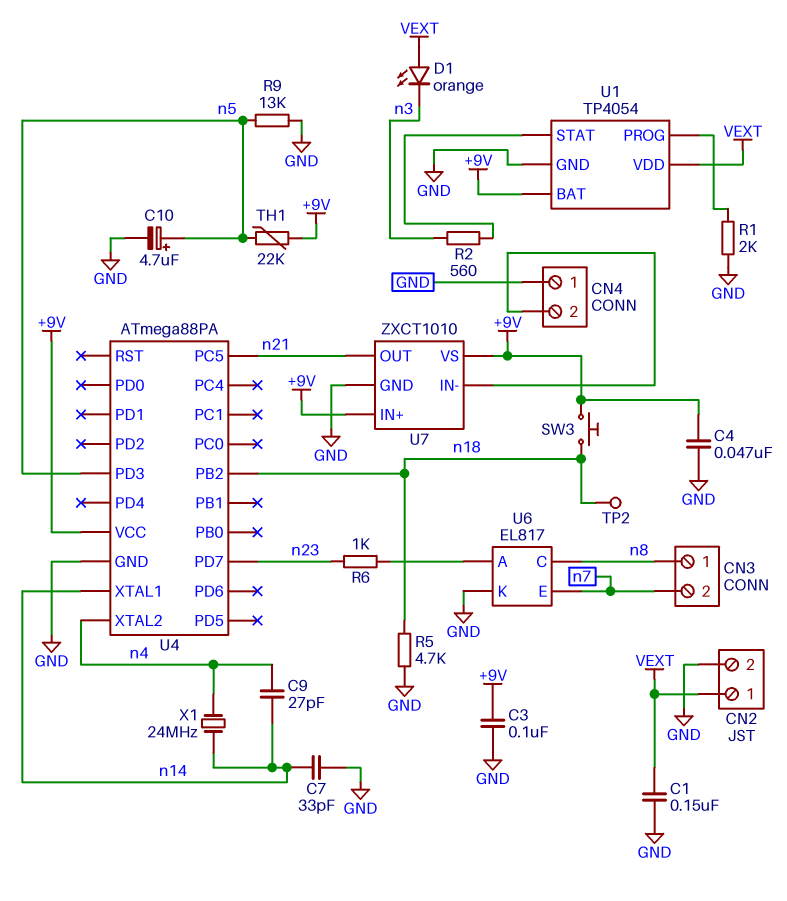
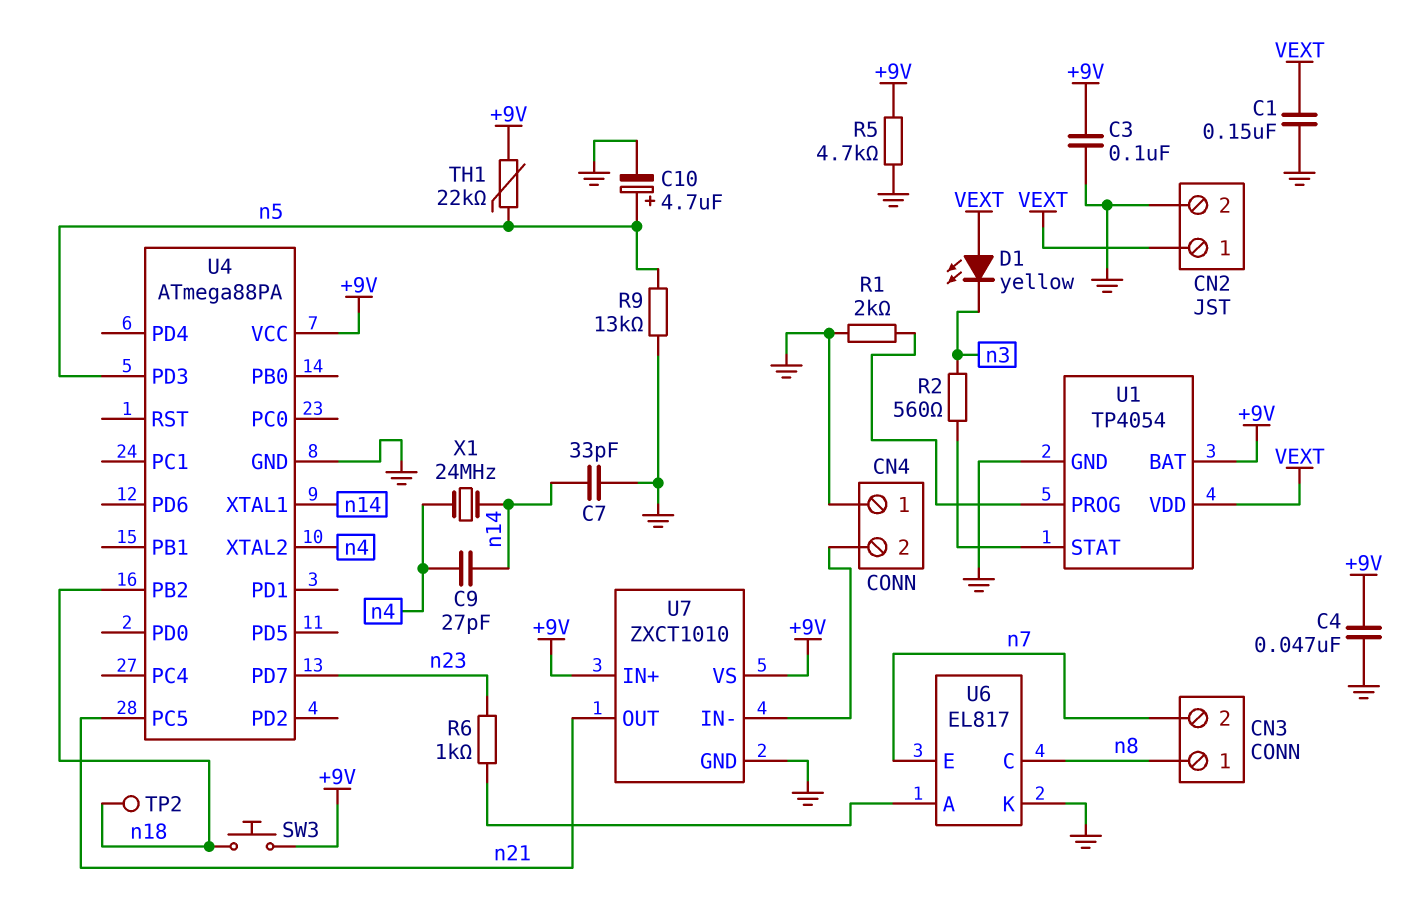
D1: LED orange (A VEXT, K n3) -> LED yellow (A VEXT, K n3)
R5: 4.7k (GND, n18) -> 4.7k (+9V, GND)

